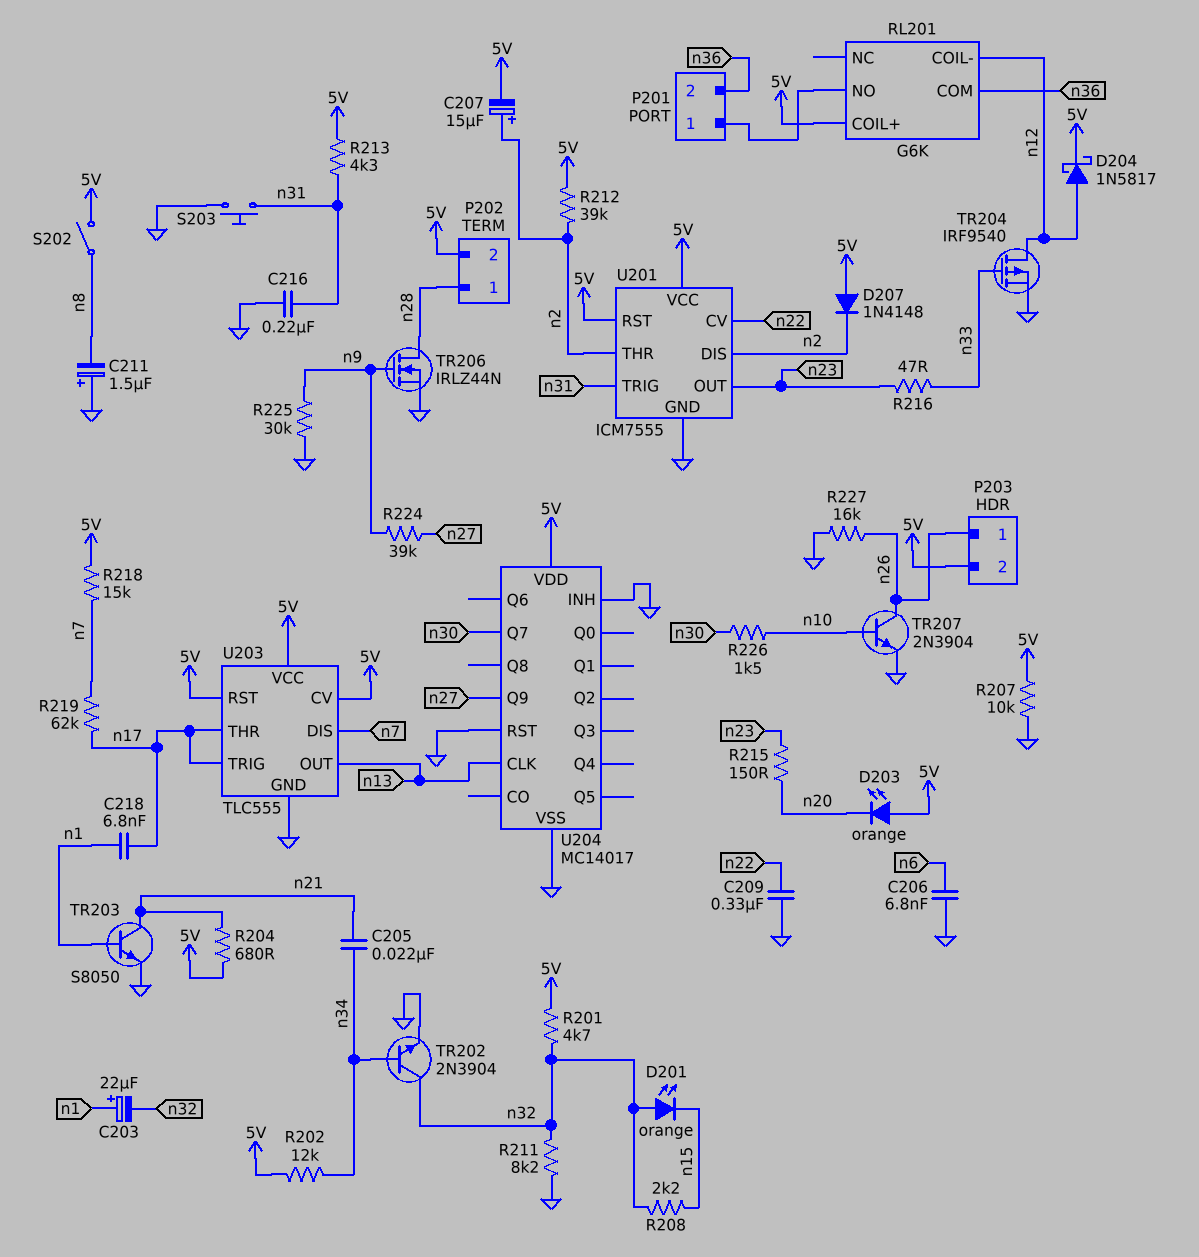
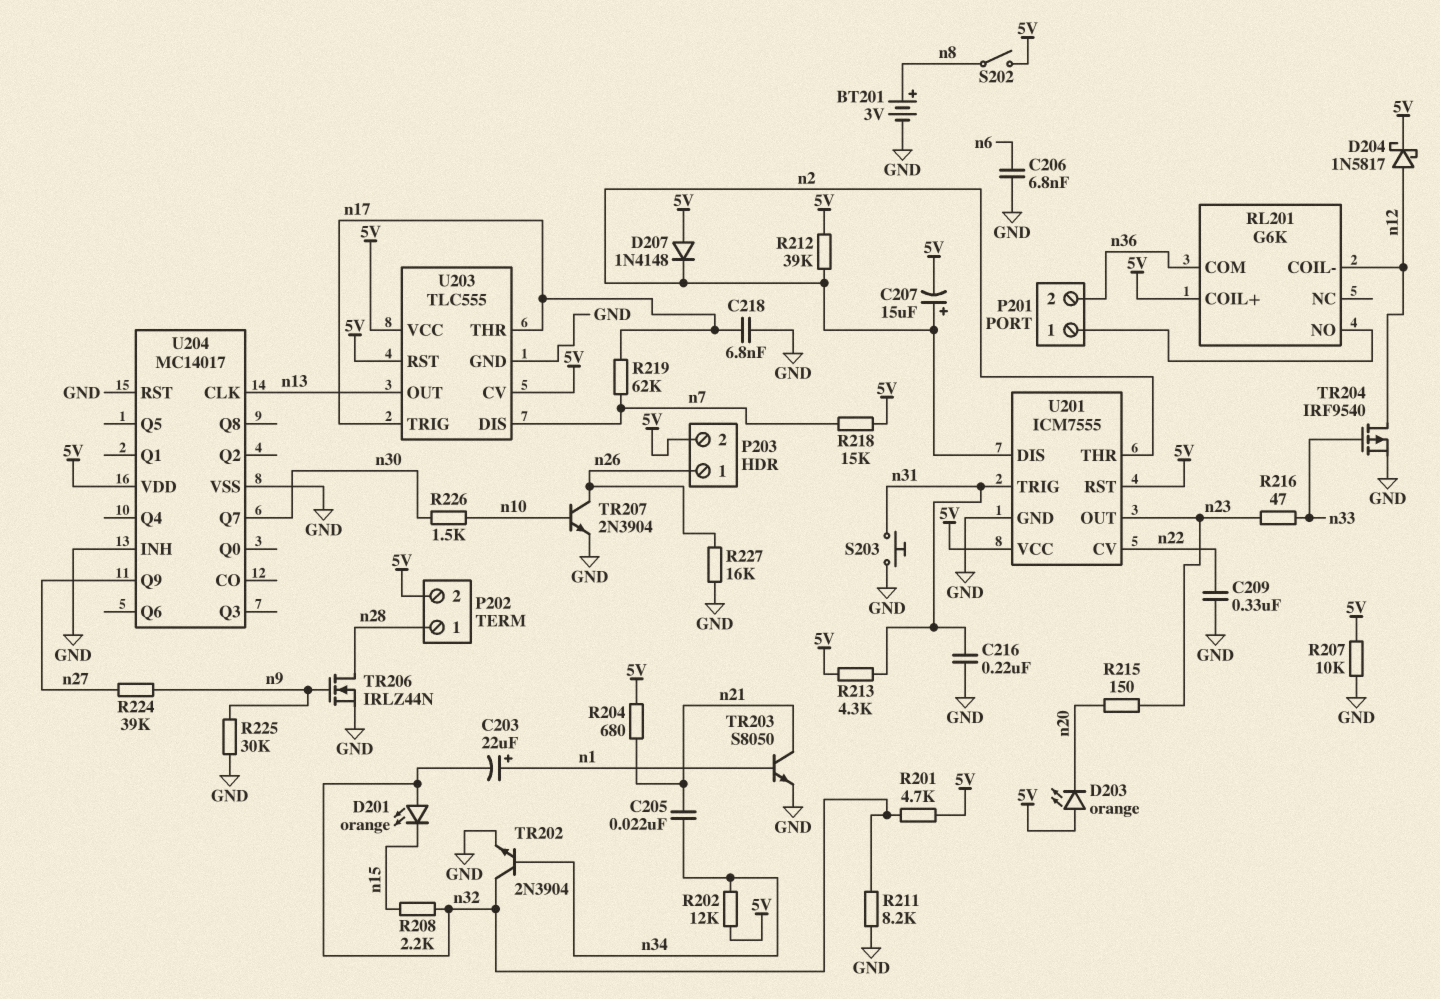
BT201: none -> 3V (plus n8, minus GND)
C211: 1.5uF (plus GND, minus n8) -> none
C218: 6.8nF (n1, n17) -> 6.8nF (GND, n17)

